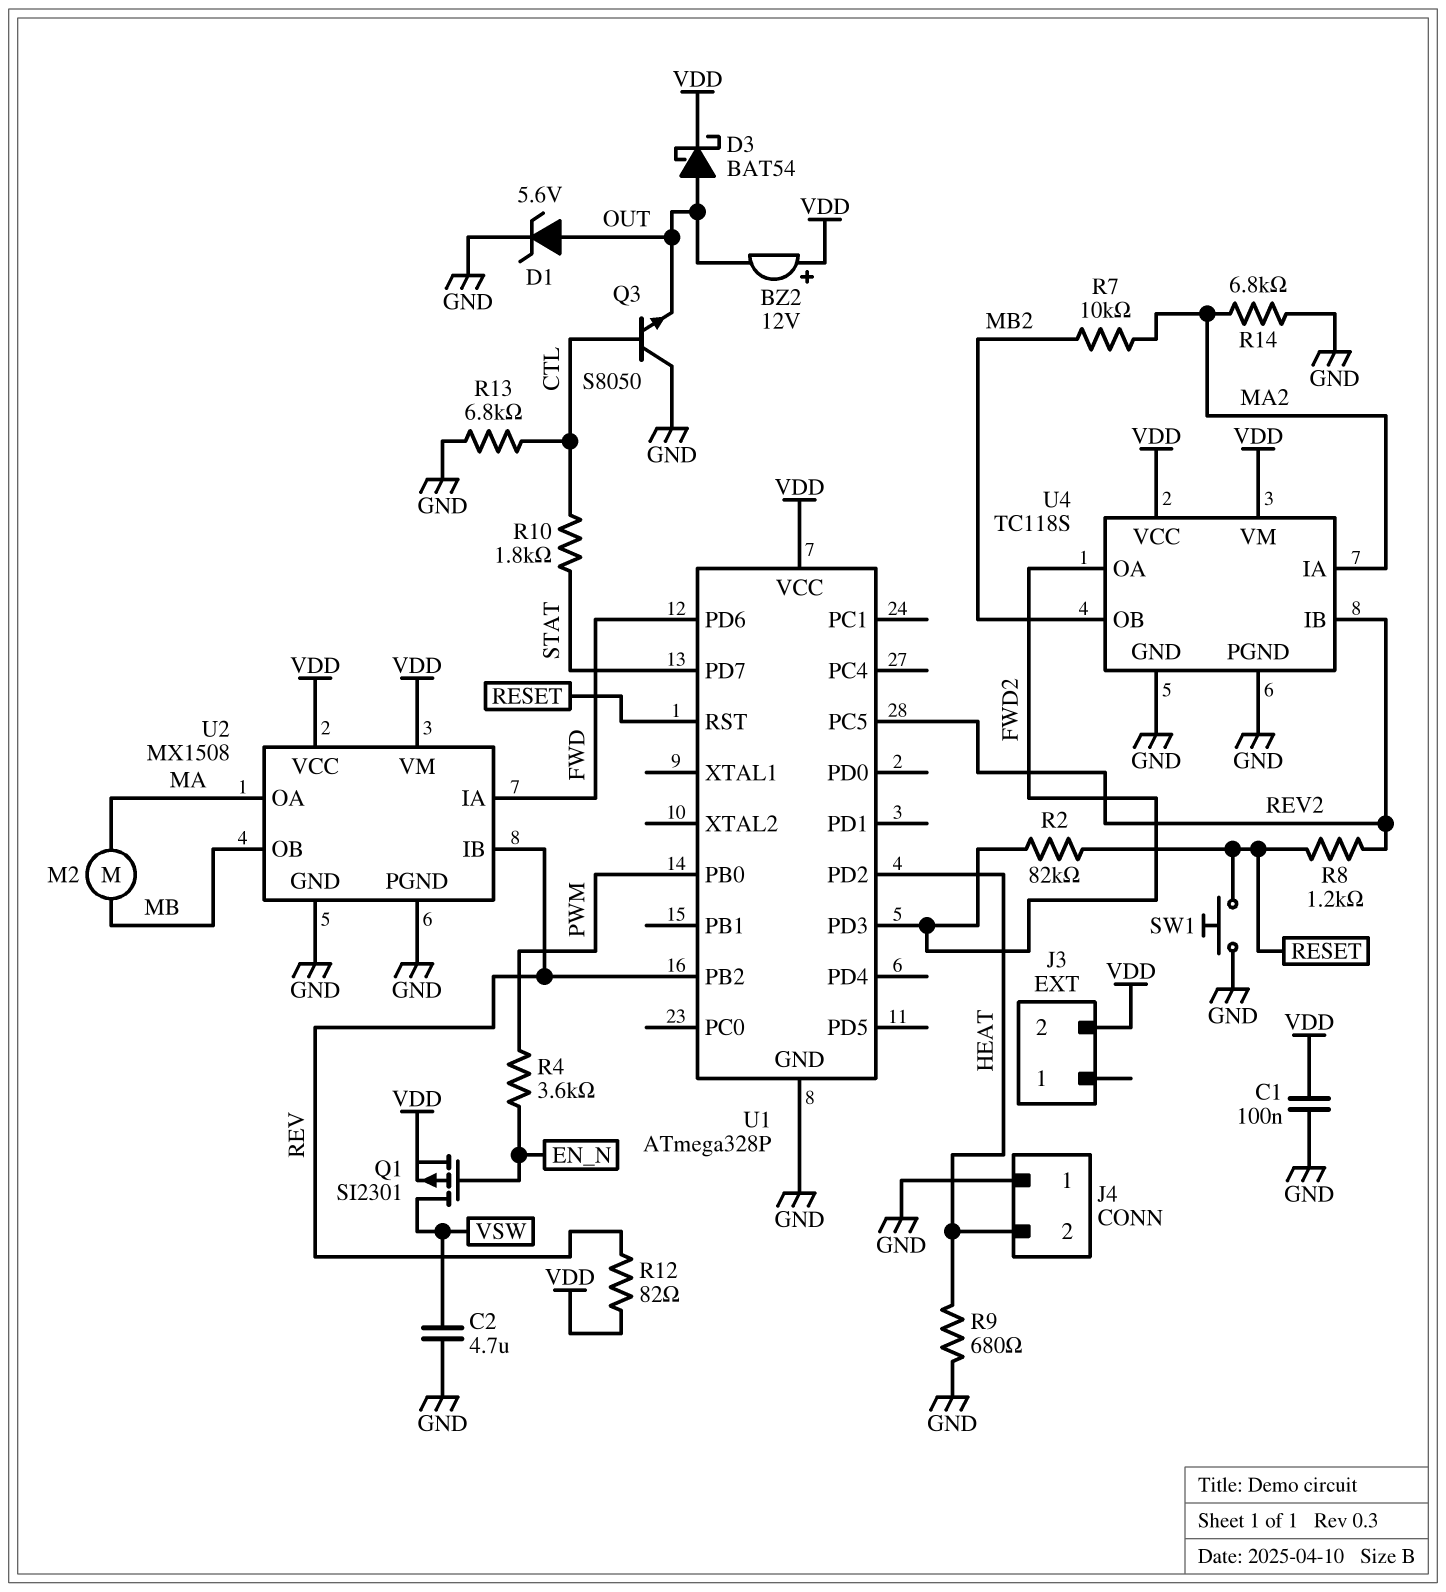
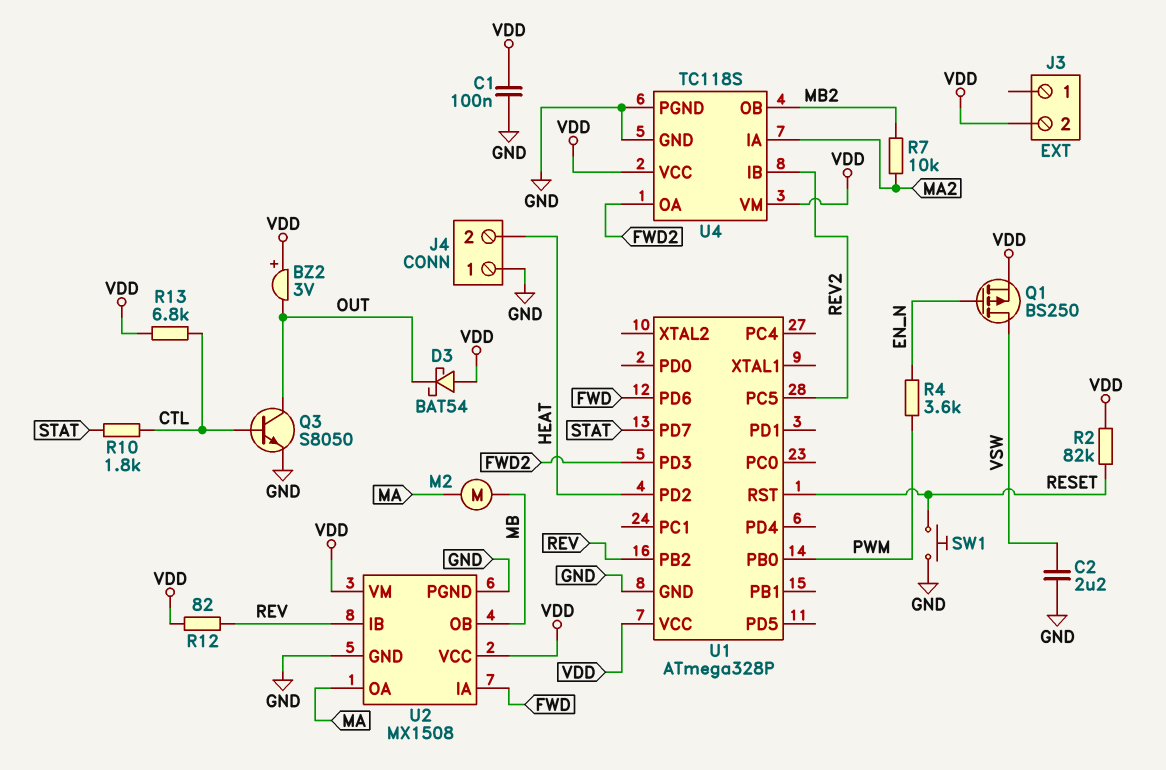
BZ2: buzzer 12V (plus VDD, minus OUT) -> buzzer 3V (plus VDD, minus OUT)
C2: 4.7uF (GND, VSW) -> 2.2uF (GND, VSW)
D1: zener 5.6V (A OUT, K GND) -> none
D3: schottky BAT54 (A OUT, K VDD) -> schottky BAT54 (A VDD, K OUT)
Q1: PMOS SI2301 (G EN_N, D VSW, S VDD) -> PMOS BS250 (G EN_N, D VSW, S VDD)
Q3: NPN S8050 (B CTL, C GND, E OUT) -> NPN S8050 (B CTL, C OUT, E GND)
R2: 82k (FWD2, RESET) -> 82k (RESET, VDD)
R8: 1.2k (RESET, REV2) -> none
R9: 680 (GND, HEAT) -> none
R13: 6.8k (CTL, GND) -> 6.8k (CTL, VDD)
R14: 6.8k (GND, MA2) -> none

